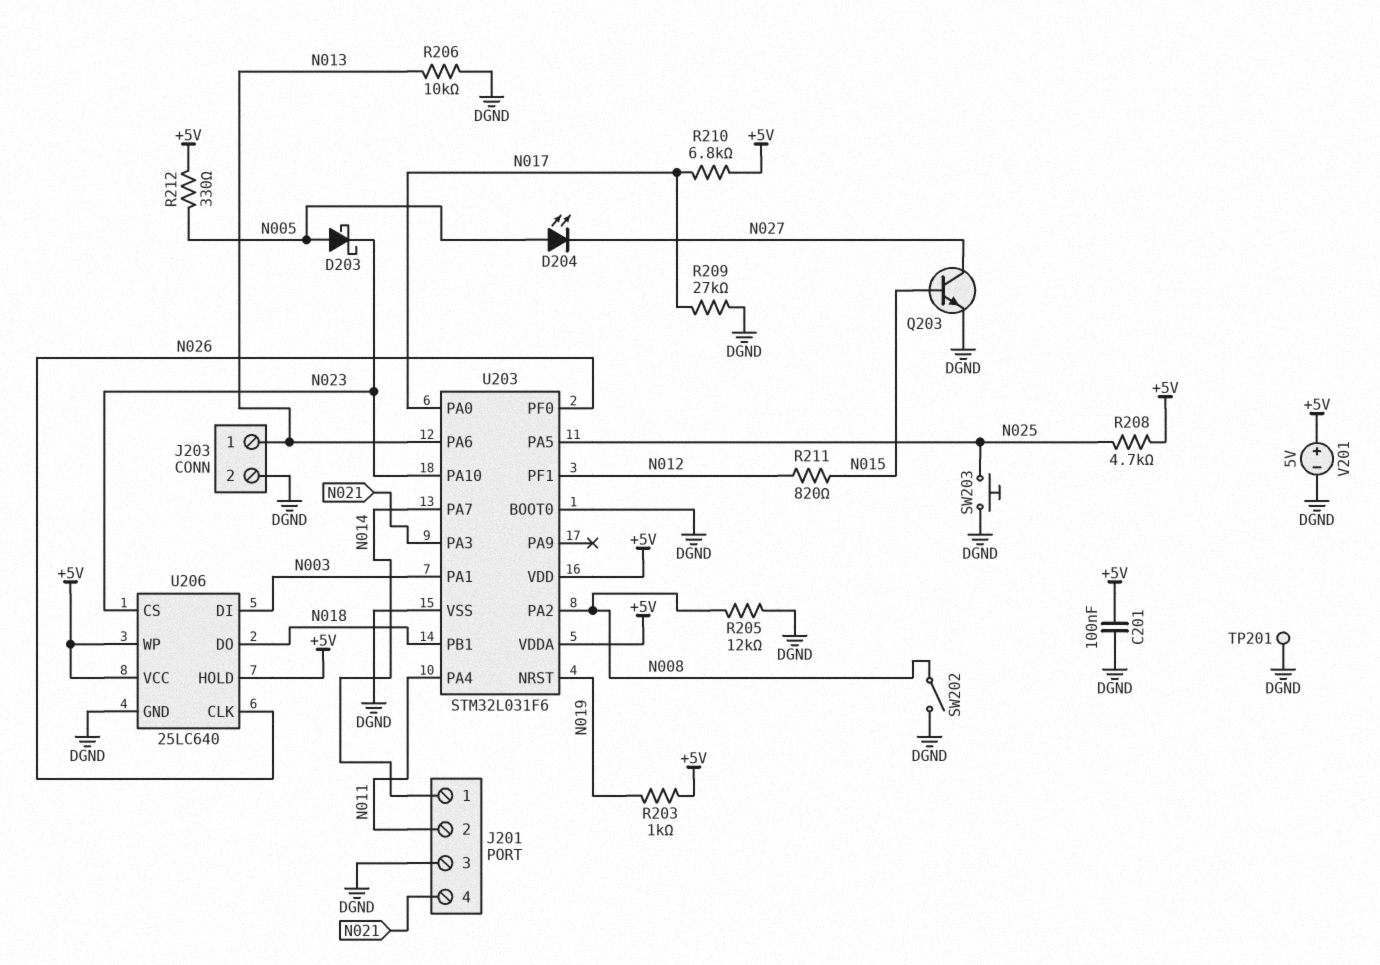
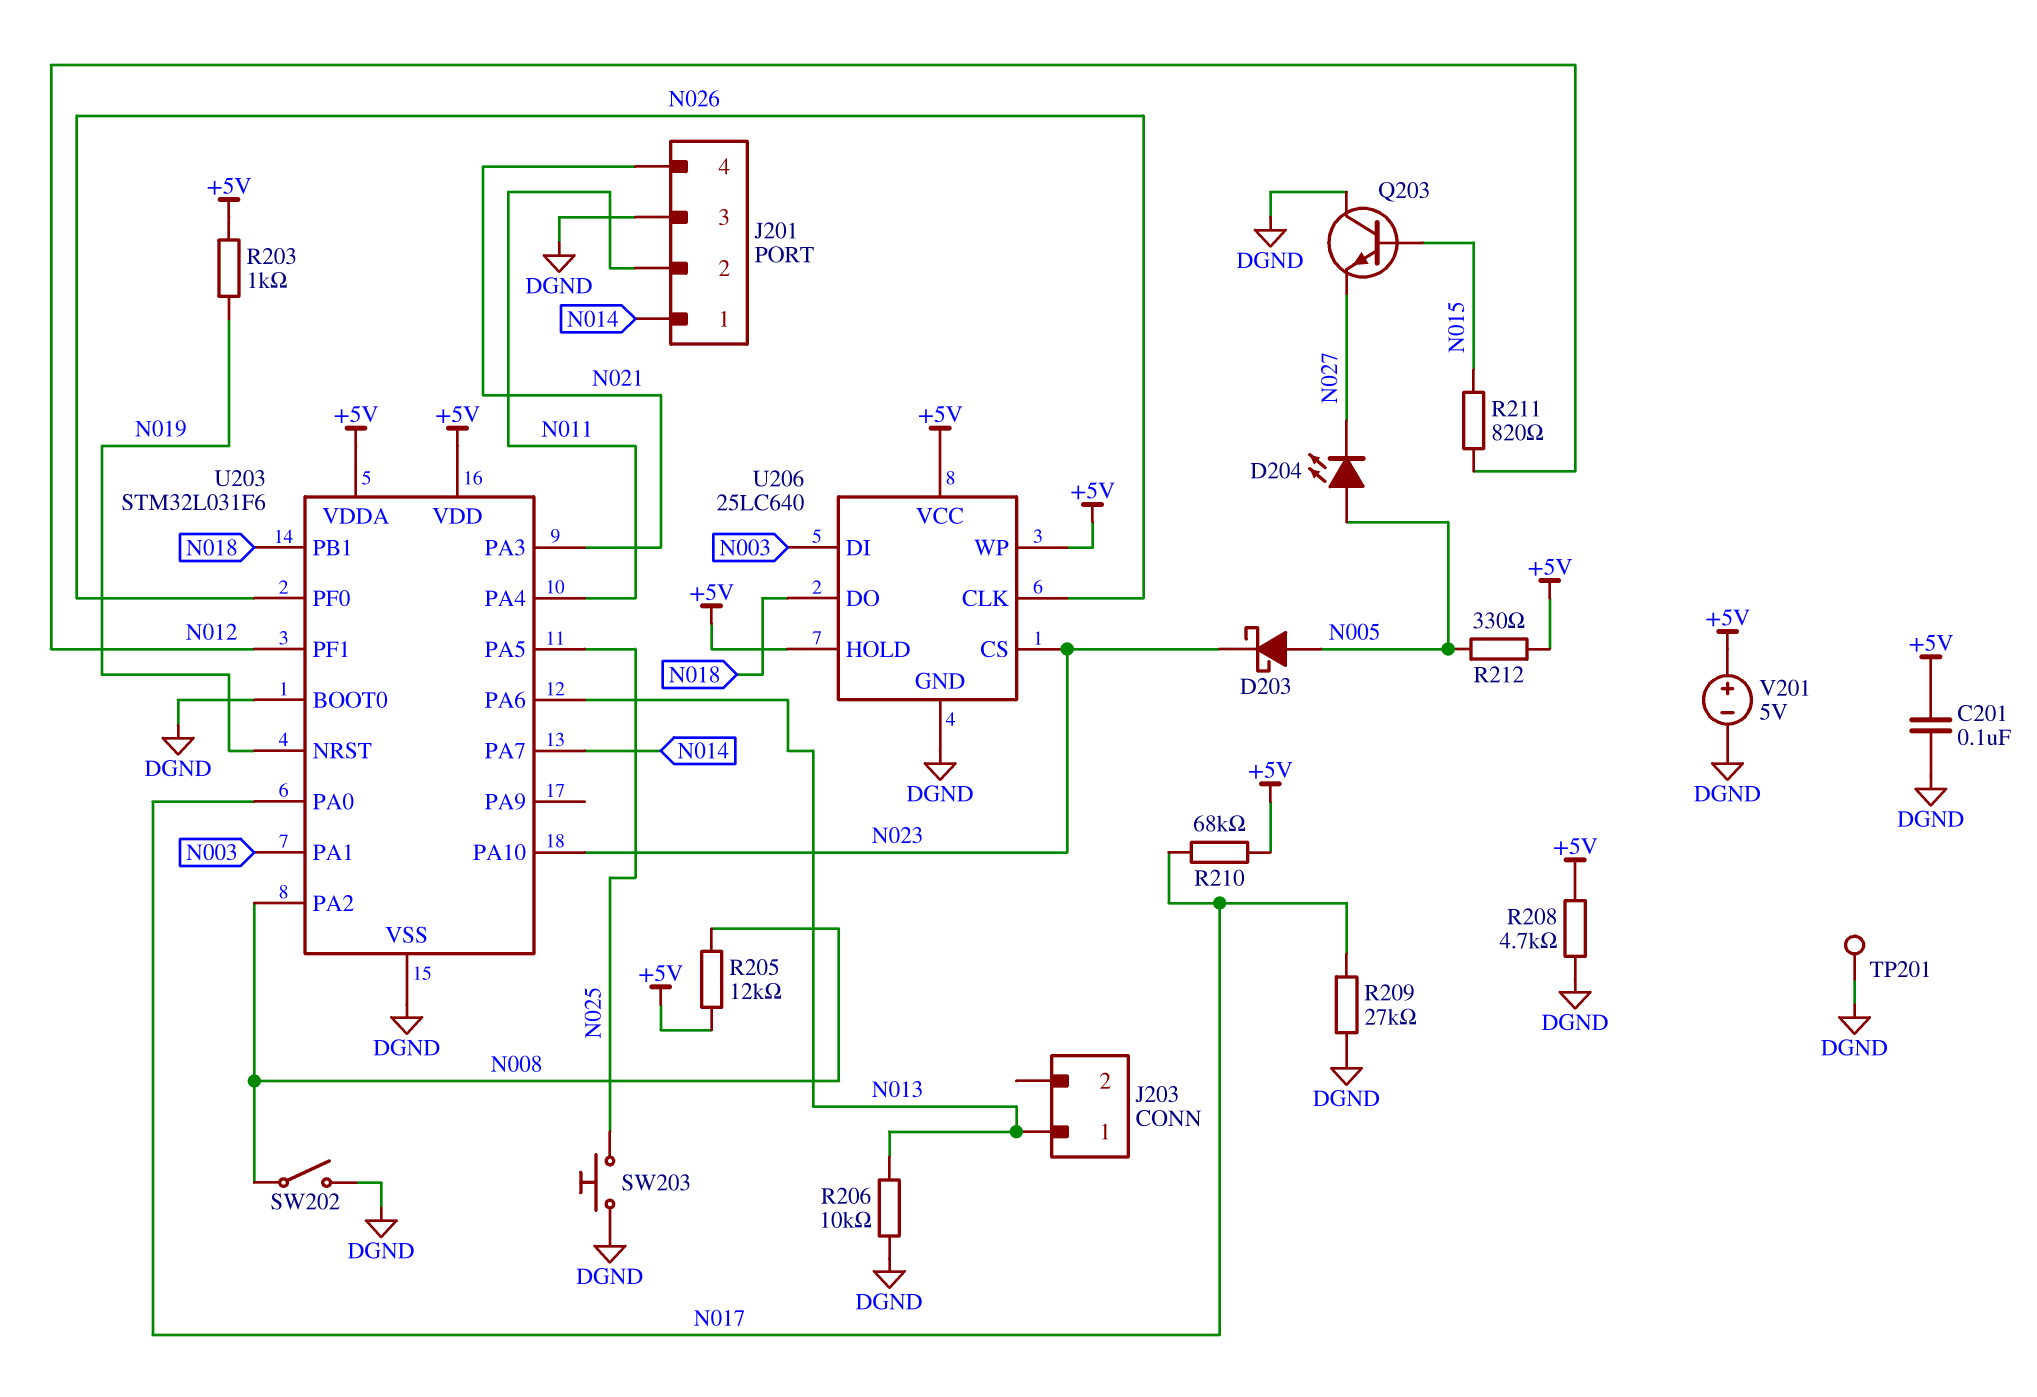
J203 pin 2: DGND -> none
Q203: NPN (B N015, C N027, E DGND) -> NPN (B N015, C DGND, E N027)
R205: 12k (DGND, N008) -> 12k (+5V, N008)
R208: 4.7k (+5V, N025) -> 4.7k (+5V, DGND)
R210: 6.8k (+5V, N017) -> 68k (+5V, N017)

